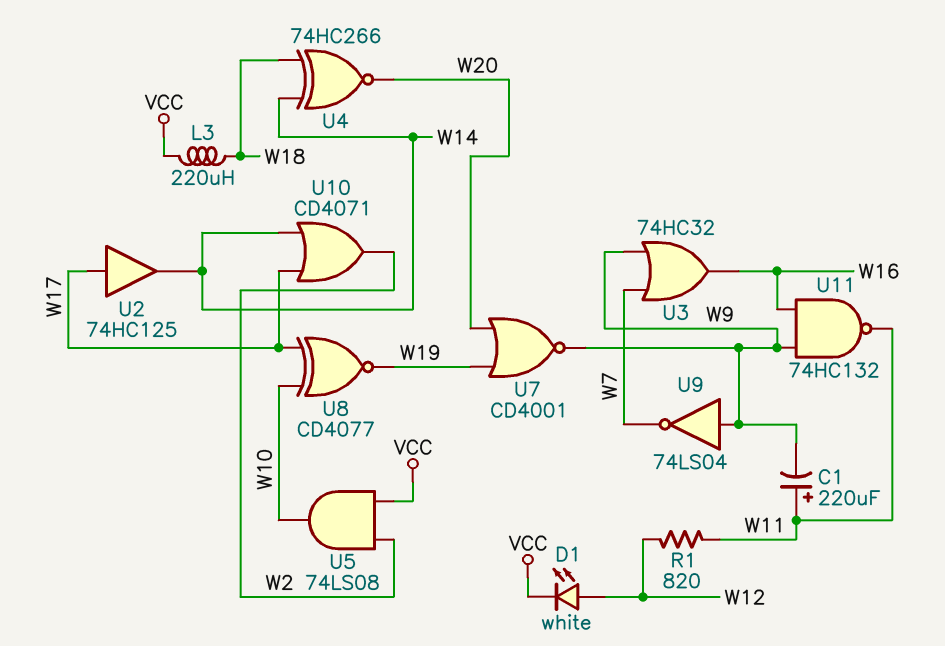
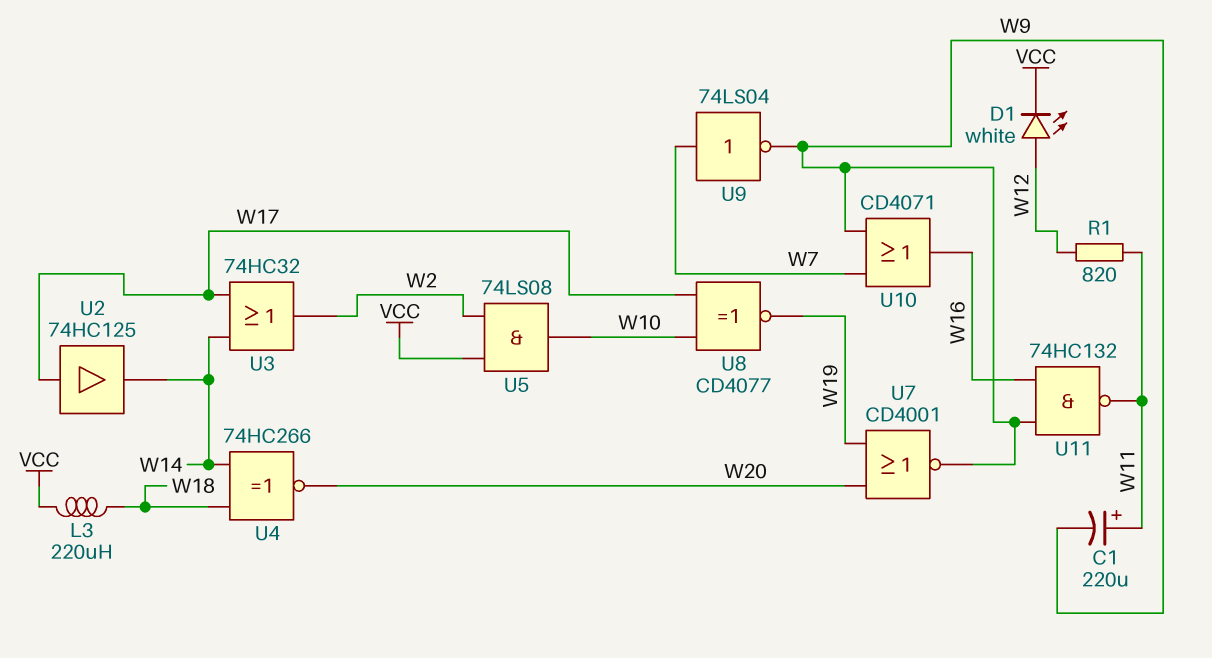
U3: OR 74HC32 (in W7, in W9, out W16) -> OR 74HC32 (in W14, in W17, out W2)
U9: NOT 74LS04 (in W9, out W7) -> NOT 74LS04 (in W7, out W9)
U10: OR CD4071 (in W14, in W17, out W2) -> OR CD4071 (in W7, in W9, out W16)

